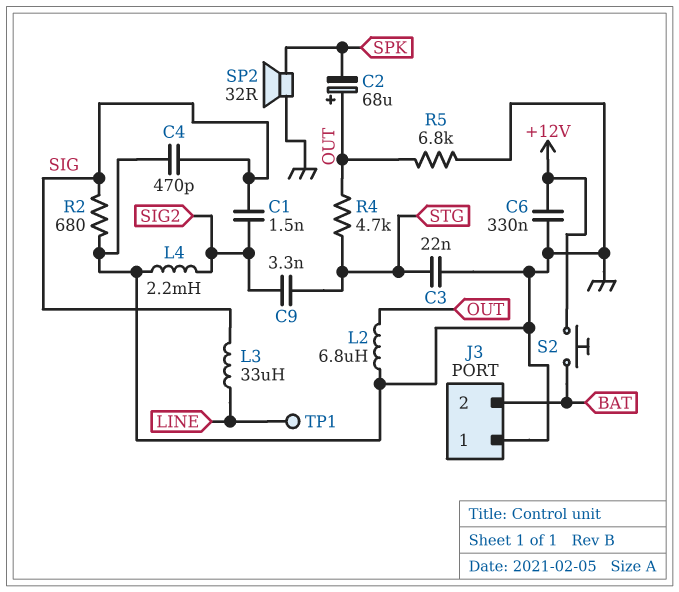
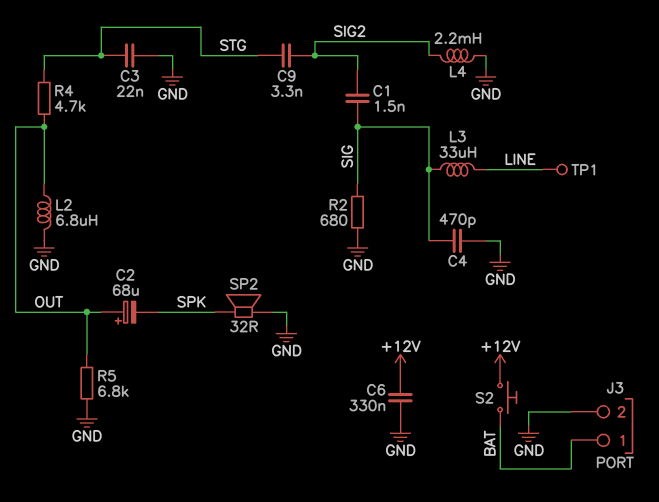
J3 pin 1: GND -> BAT
J3 pin 2: BAT -> GND

